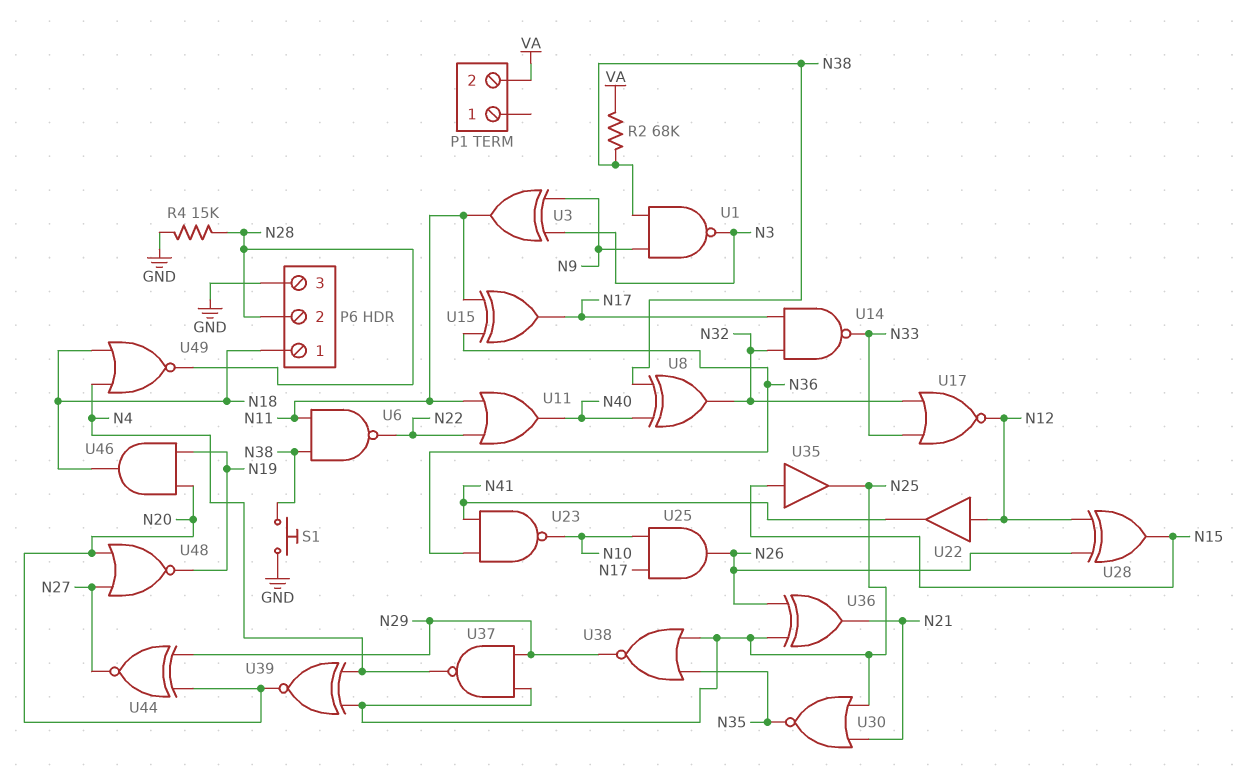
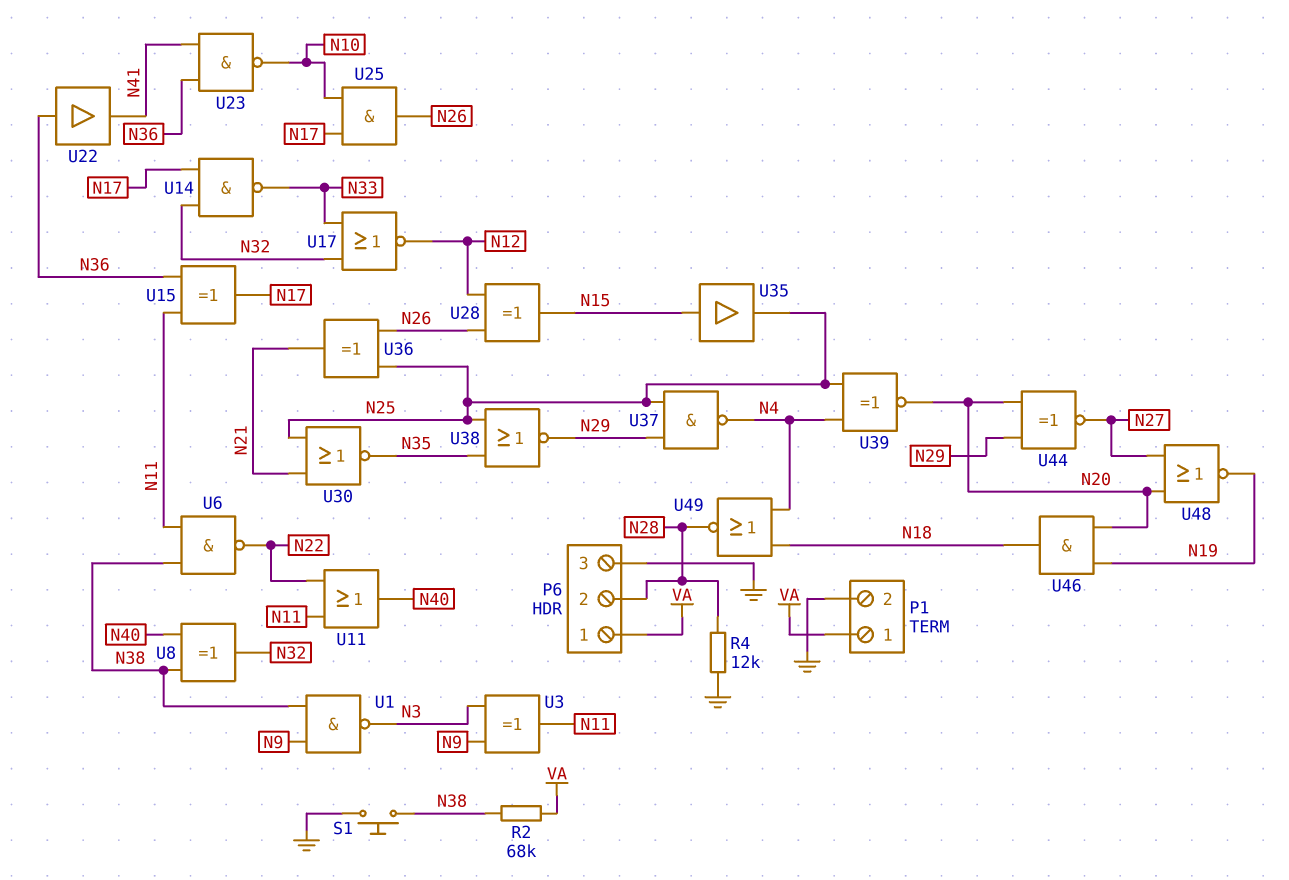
P1 pin 1: none -> VA
P1 pin 2: VA -> GND
P6 pin 1: N18 -> VA
R4: 15k (GND, N28) -> 12k (GND, N28)
U22: buffer (in N12, out N41) -> buffer (in N36, out N41)

